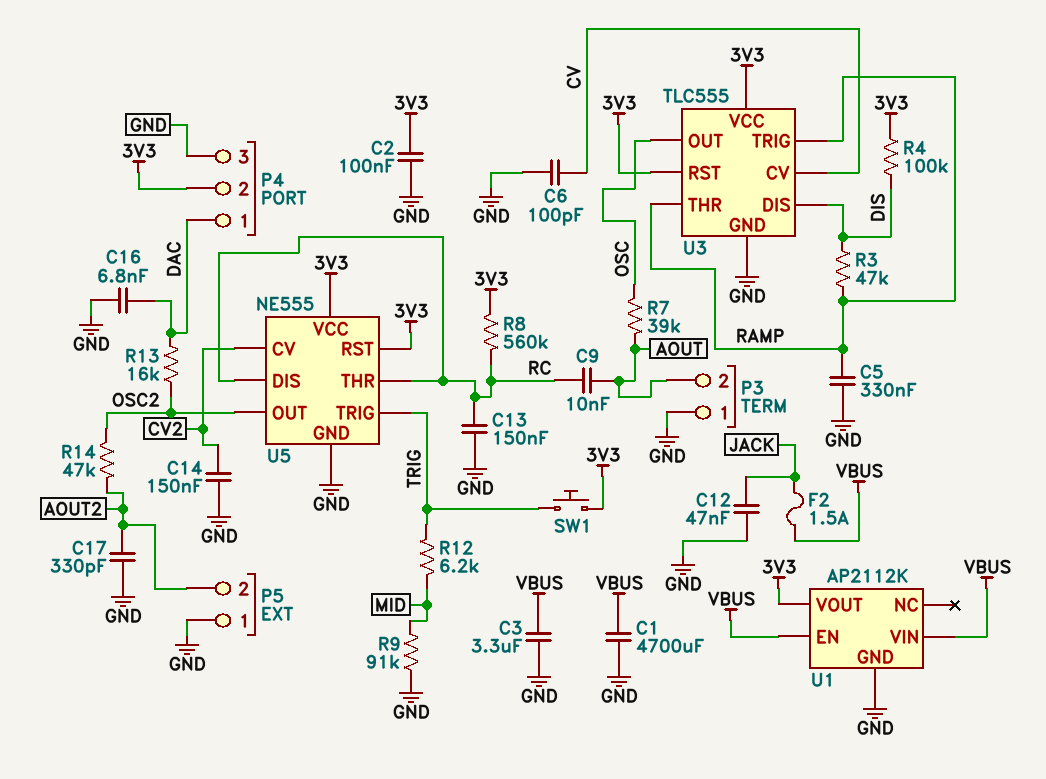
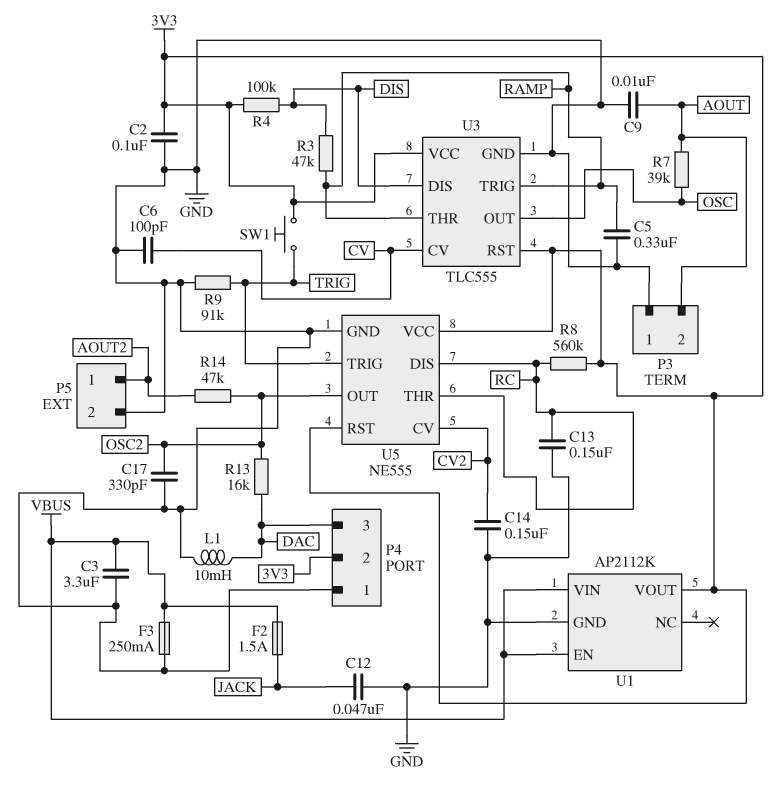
C1: 4700uF (GND, VBUS) -> none
C9: 10nF (AOUT, RC) -> 10nF (AOUT, GND)
C16: 6.8nF (DAC, GND) -> none
C17: 330pF (AOUT2, GND) -> 330pF (GND, OSC2)
F3: none -> 250mA (GND, VBUS)
L1: none -> 10mH (DAC, GND)
P4 pin 1: DAC -> GND
P4 pin 3: GND -> DAC
P5 pin 1: GND -> AOUT2
P5 pin 2: AOUT2 -> GND
R9: 91k (GND, MID) -> 91k (GND, TRIG)
R12: 6.2k (MID, TRIG) -> none

